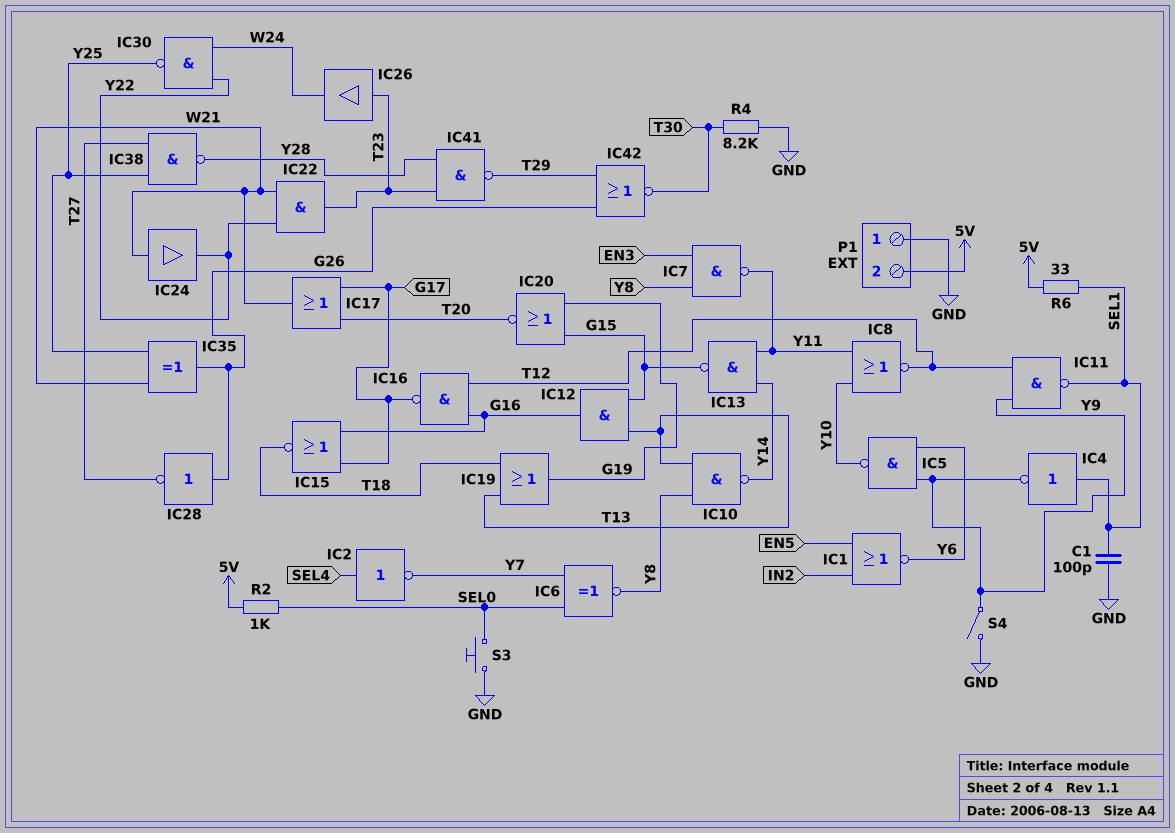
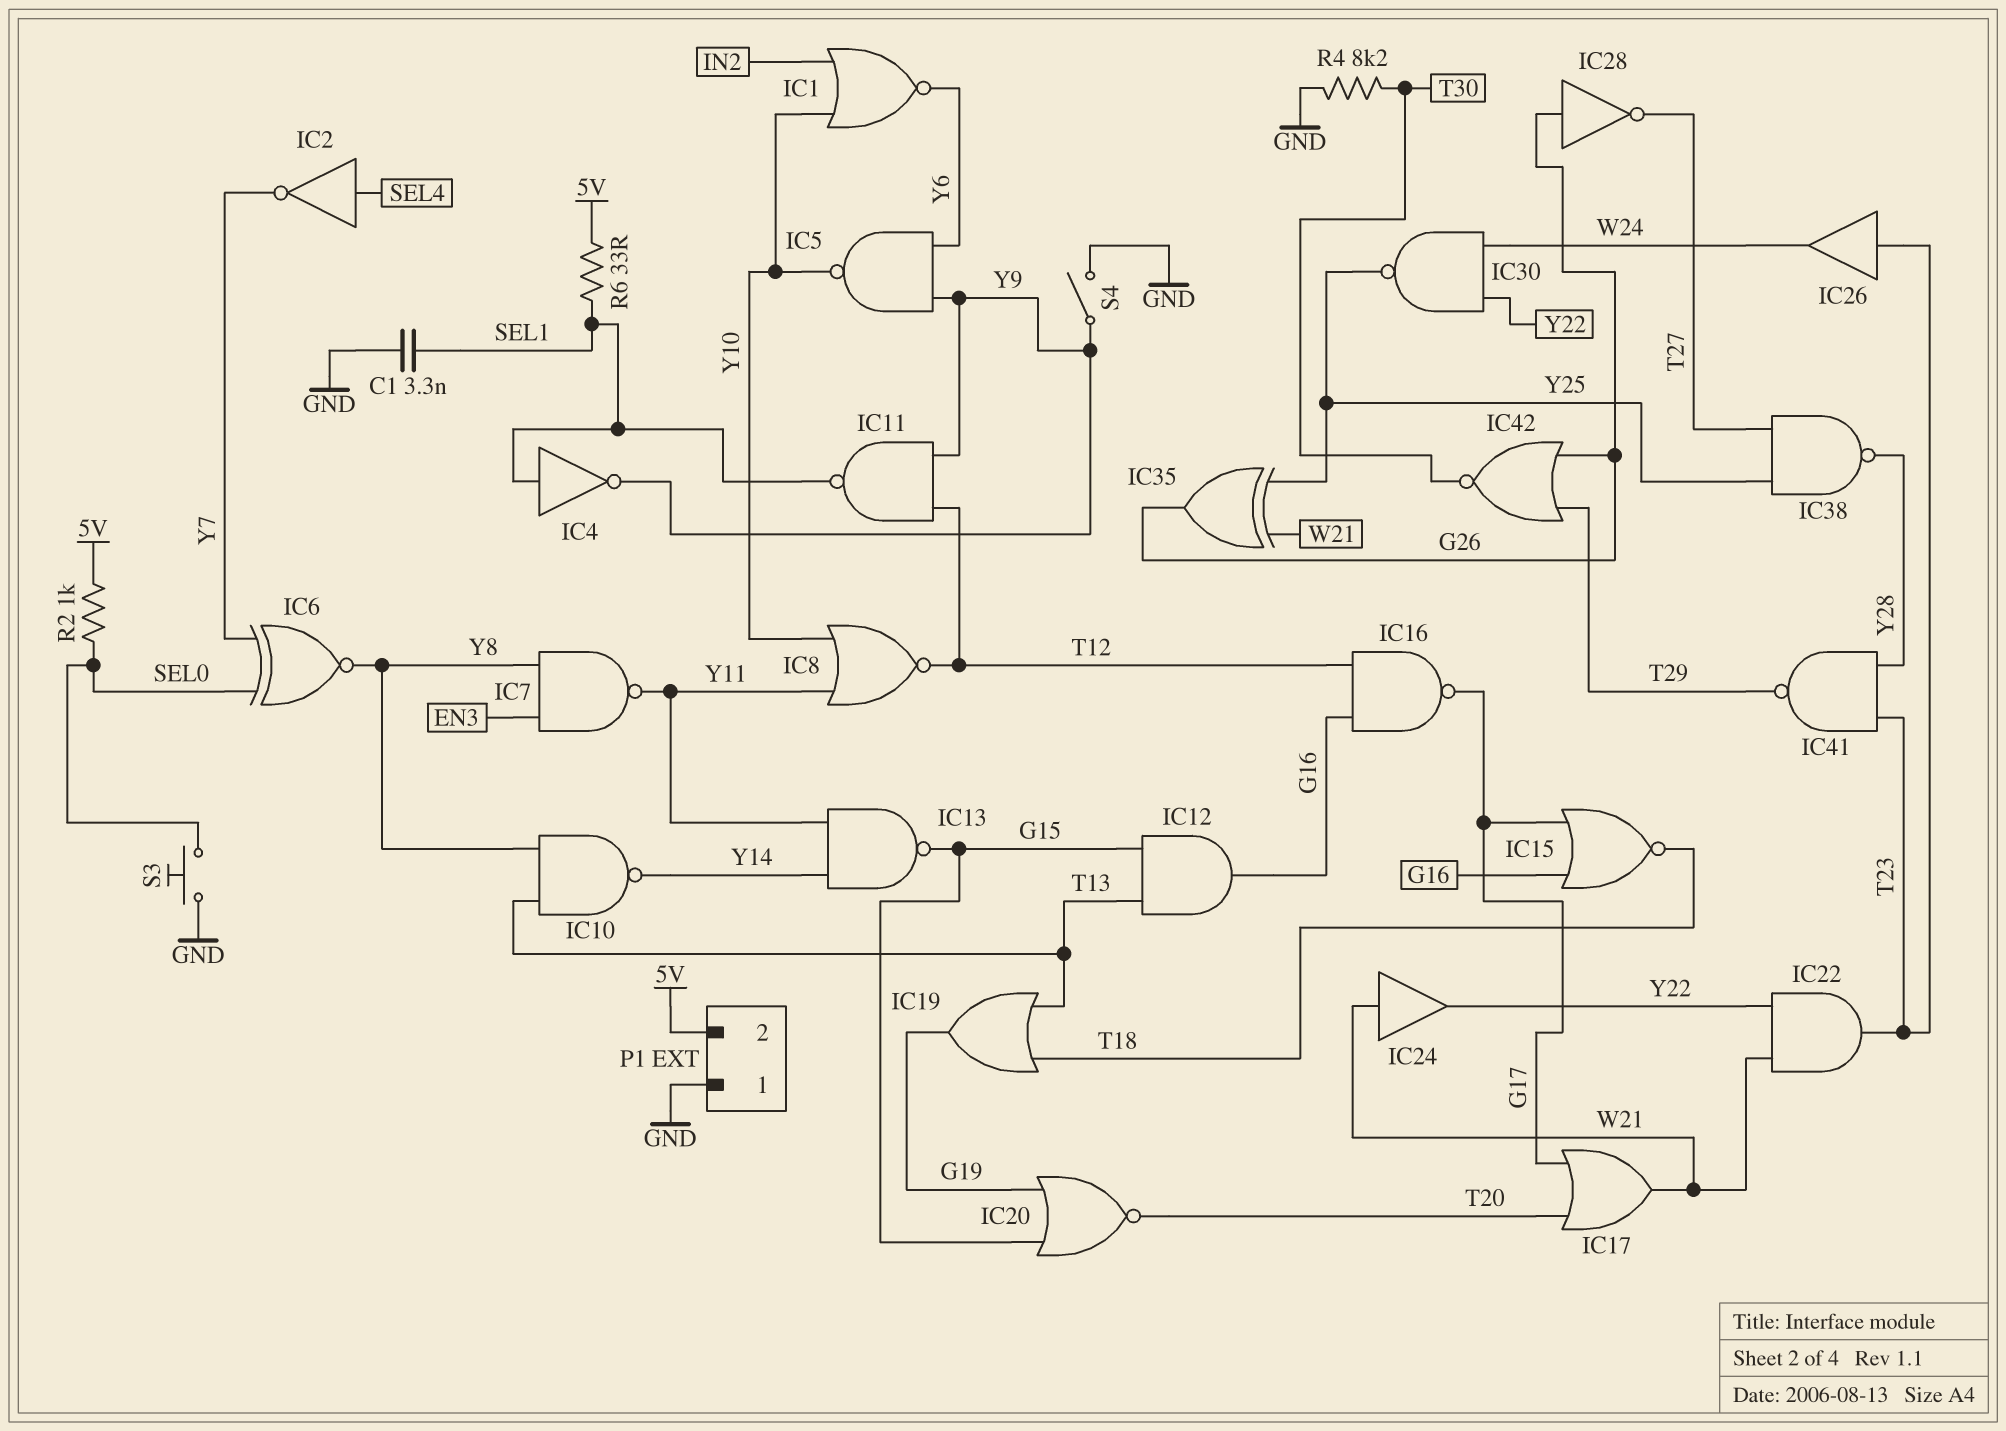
C1: 100pF (GND, SEL1) -> 3.3nF (GND, SEL1)
IC1: NOR (in EN5, in IN2, out Y6) -> NOR (in IN2, in Y10, out Y6)

